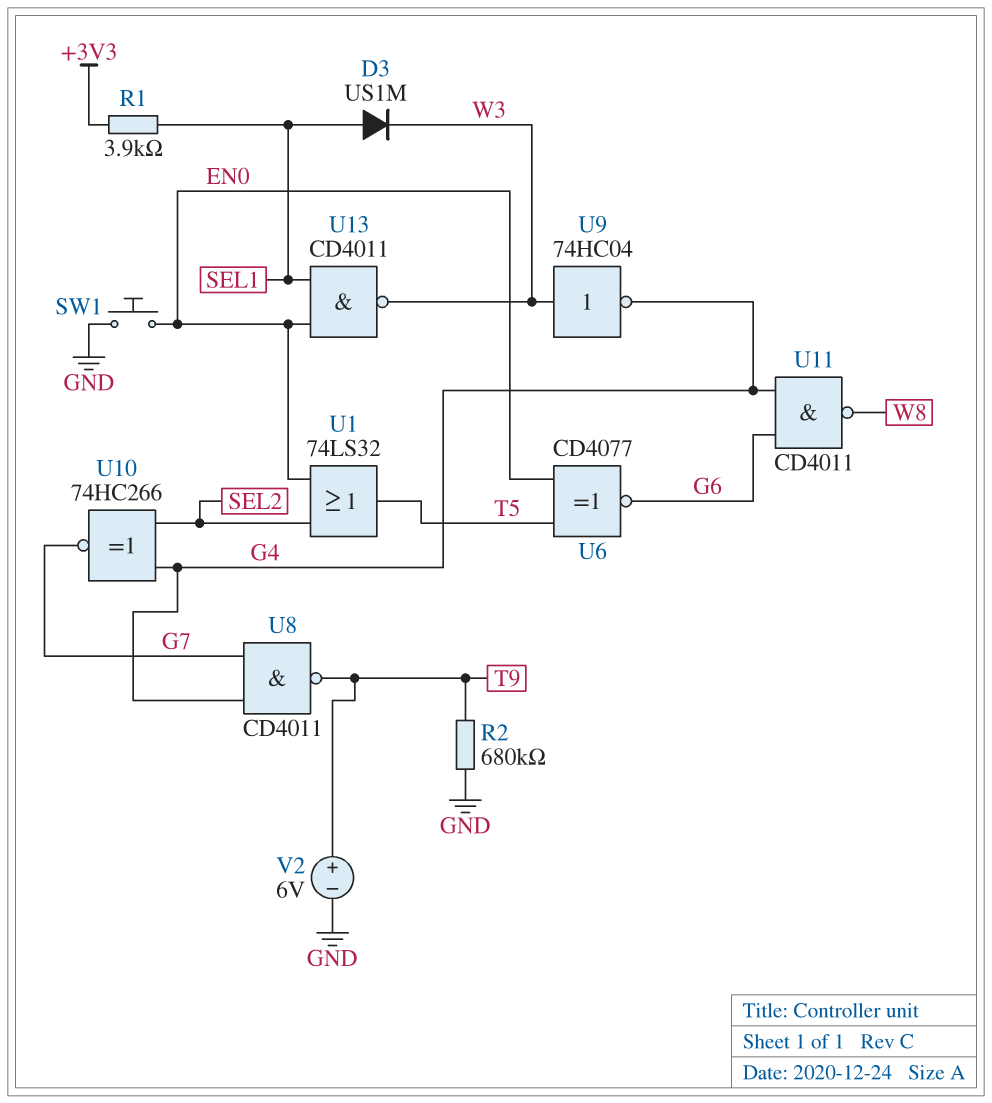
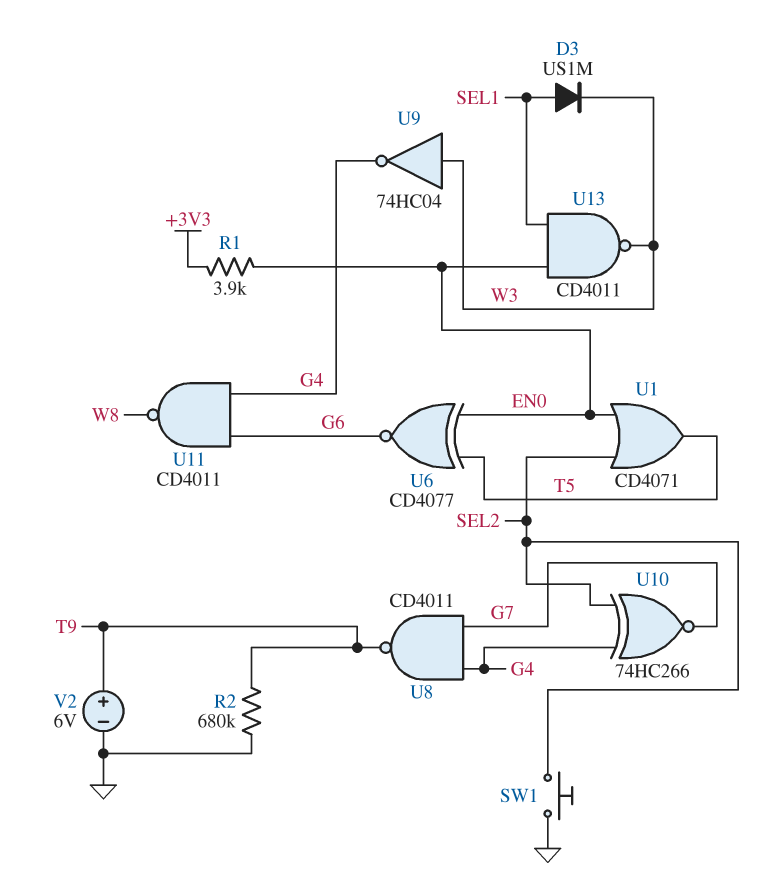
R1: 3.9k (+3V3, SEL1) -> 3.9k (+3V3, EN0)
SW1: button (EN0, GND) -> button (GND, SEL2)
U1: OR 74LS32 (in EN0, in SEL2, out T5) -> OR CD4071 (in EN0, in SEL2, out T5)

